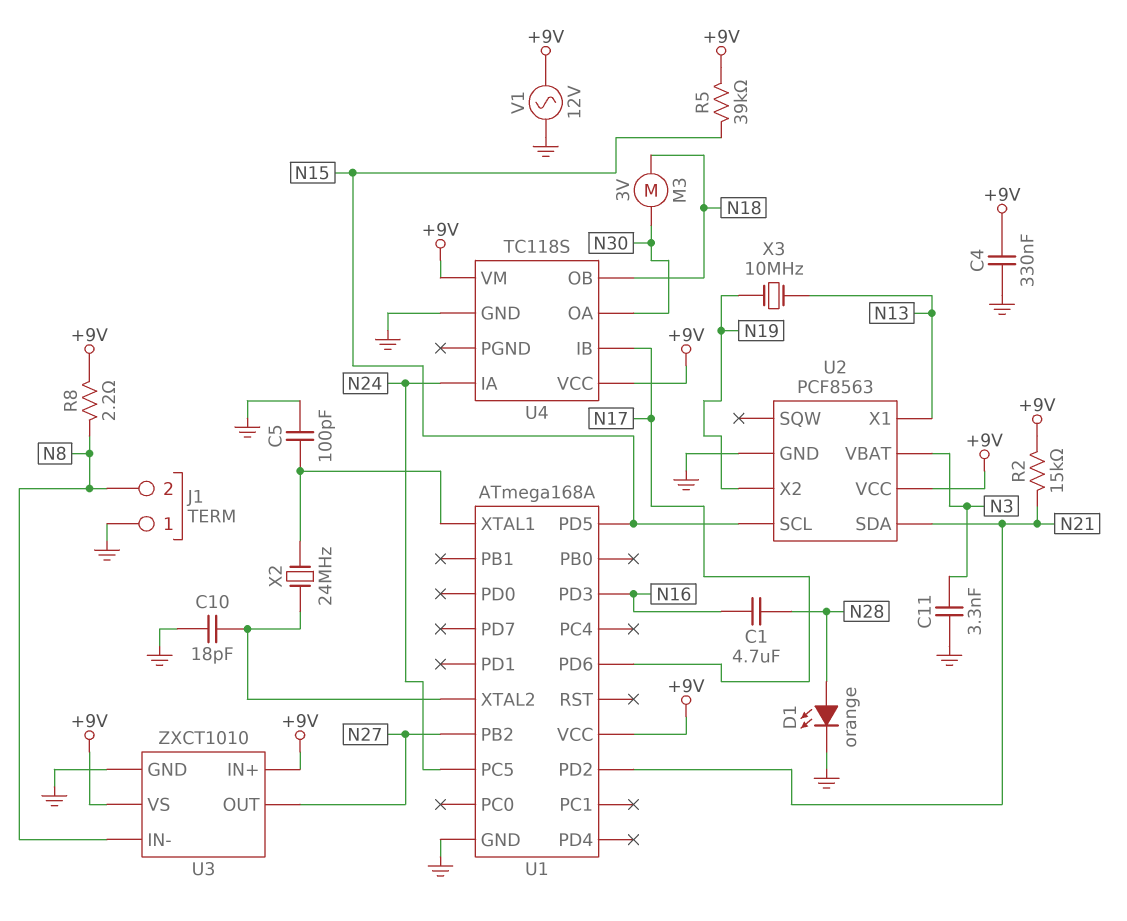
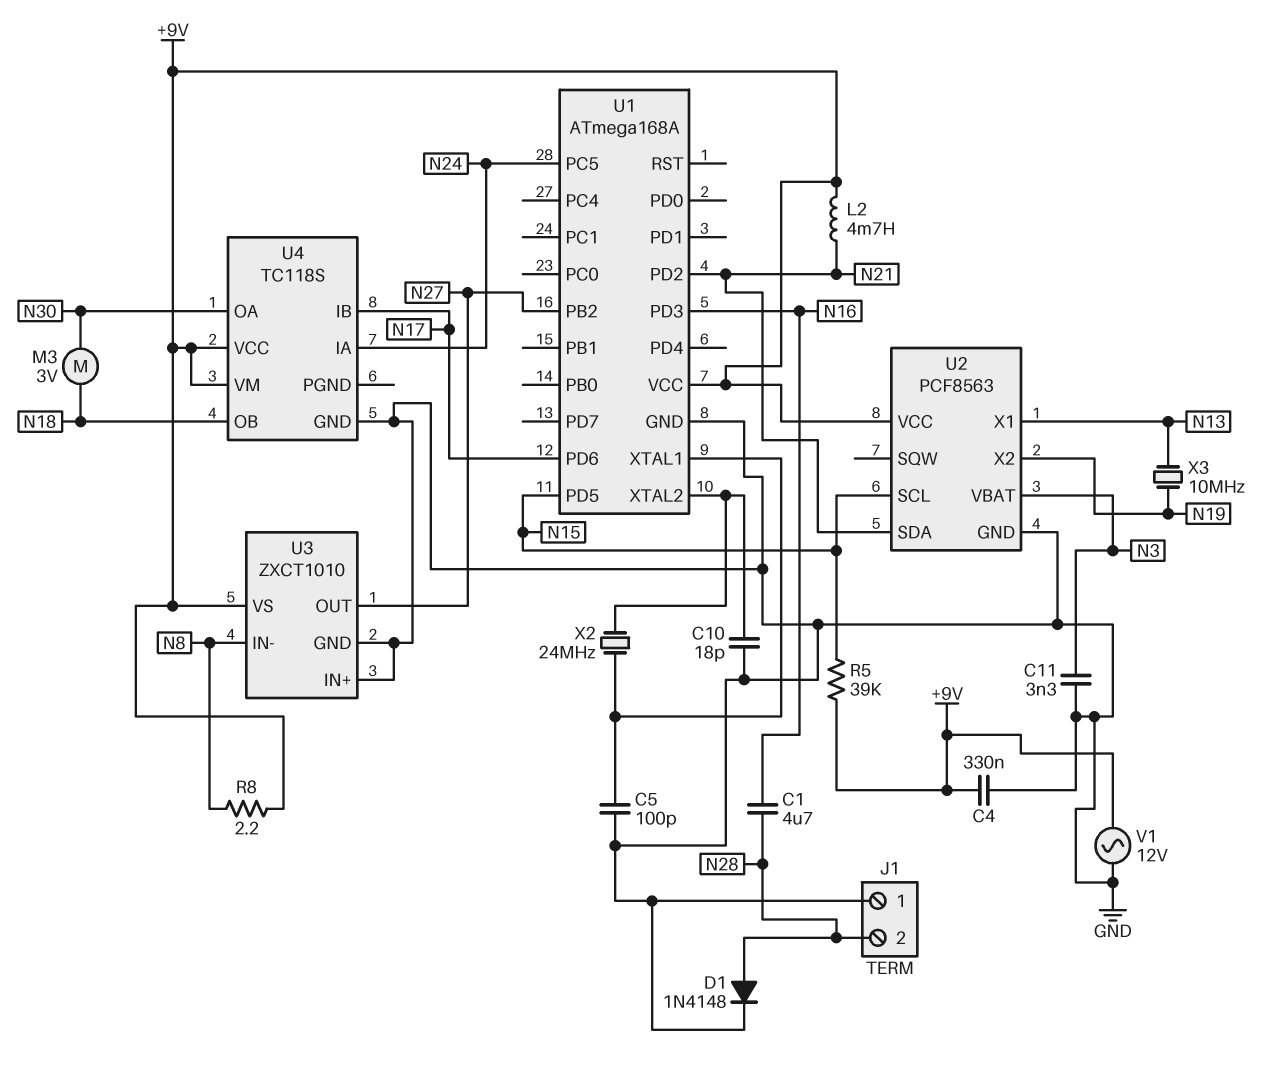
D1: LED orange (A N28, K GND) -> diode 1N4148 (A N28, K GND)
J1 pin 2: N8 -> N28
L2: none -> 4.7mH (+9V, N21)
R2: 15k (+9V, N21) -> none
U3 pin IN+: +9V -> GND

